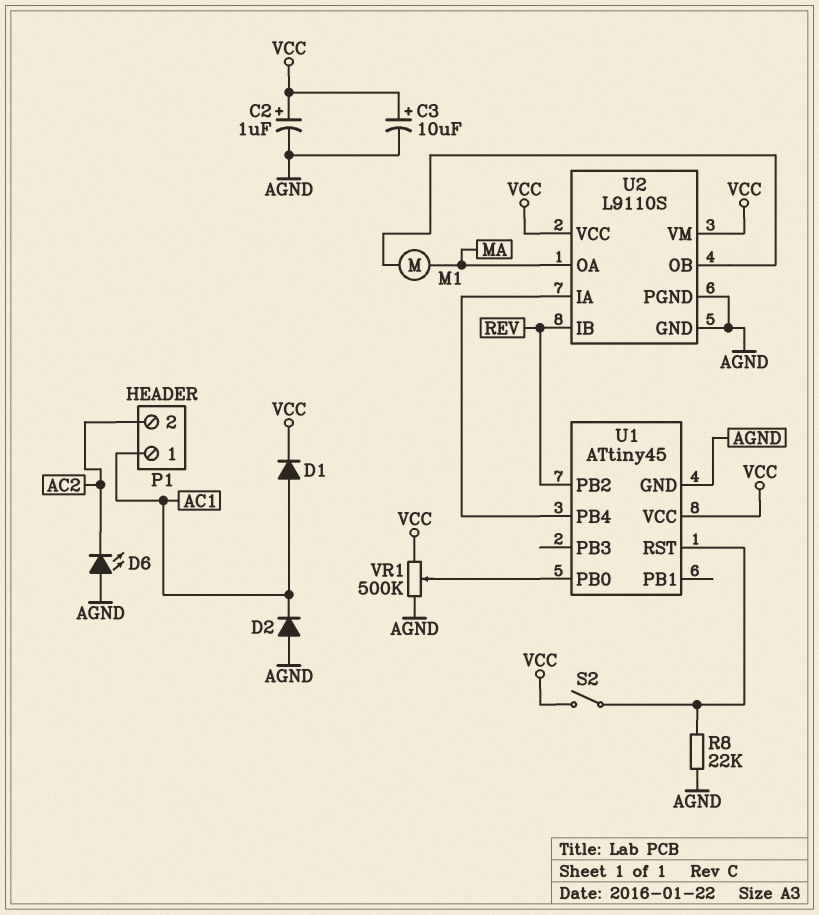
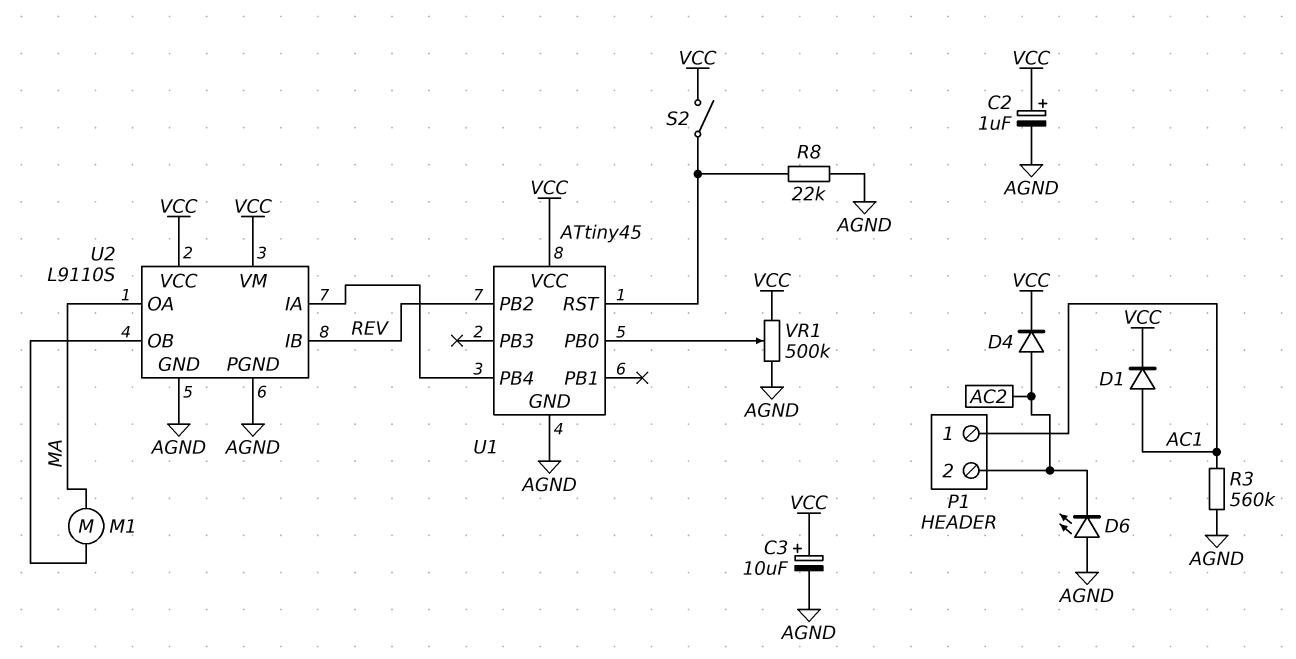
D2: diode (A AGND, K AC1) -> none
D4: none -> diode (A AC2, K VCC)
R3: none -> 560k (AC1, AGND)

